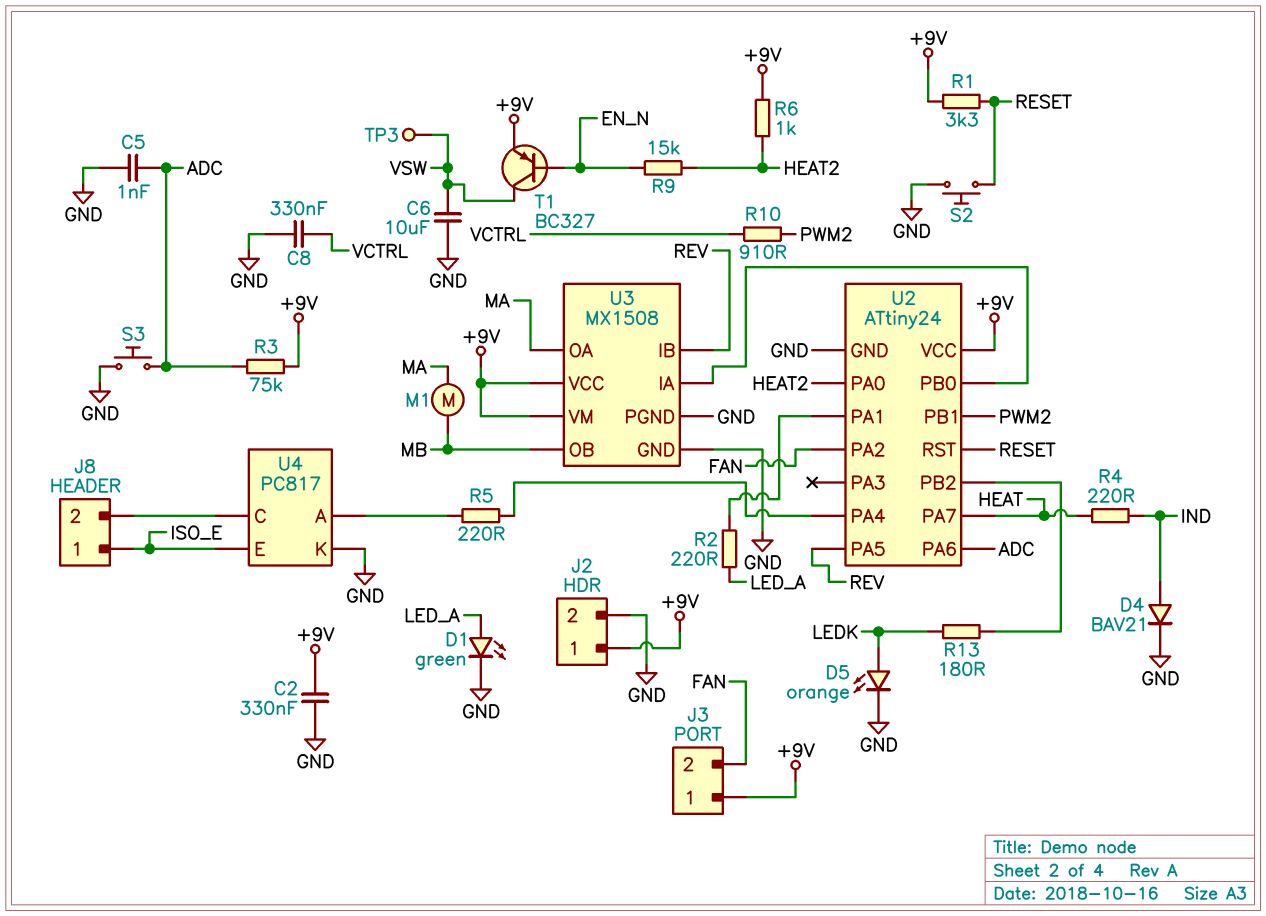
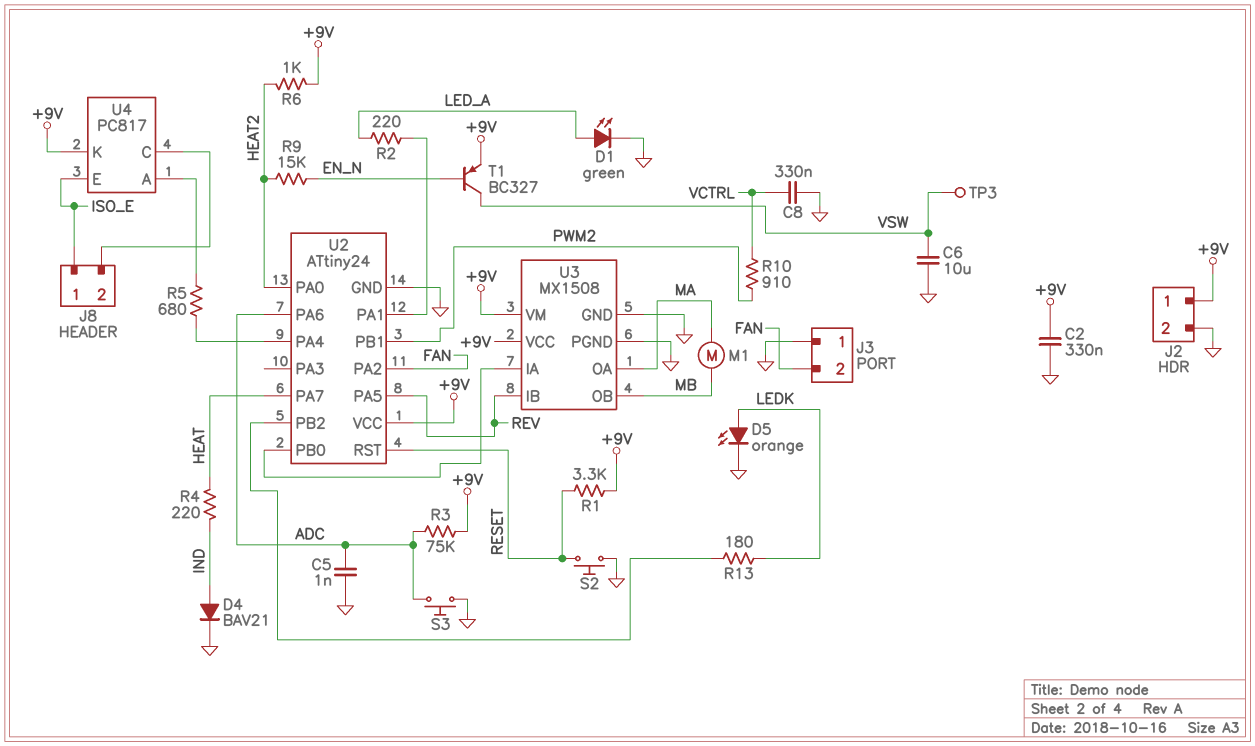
J3 pin 1: +9V -> GND
R5: 220 (U2/PA4, U4/A) -> 680 (U2/PA4, U4/A)
U4 pin K: GND -> +9V

